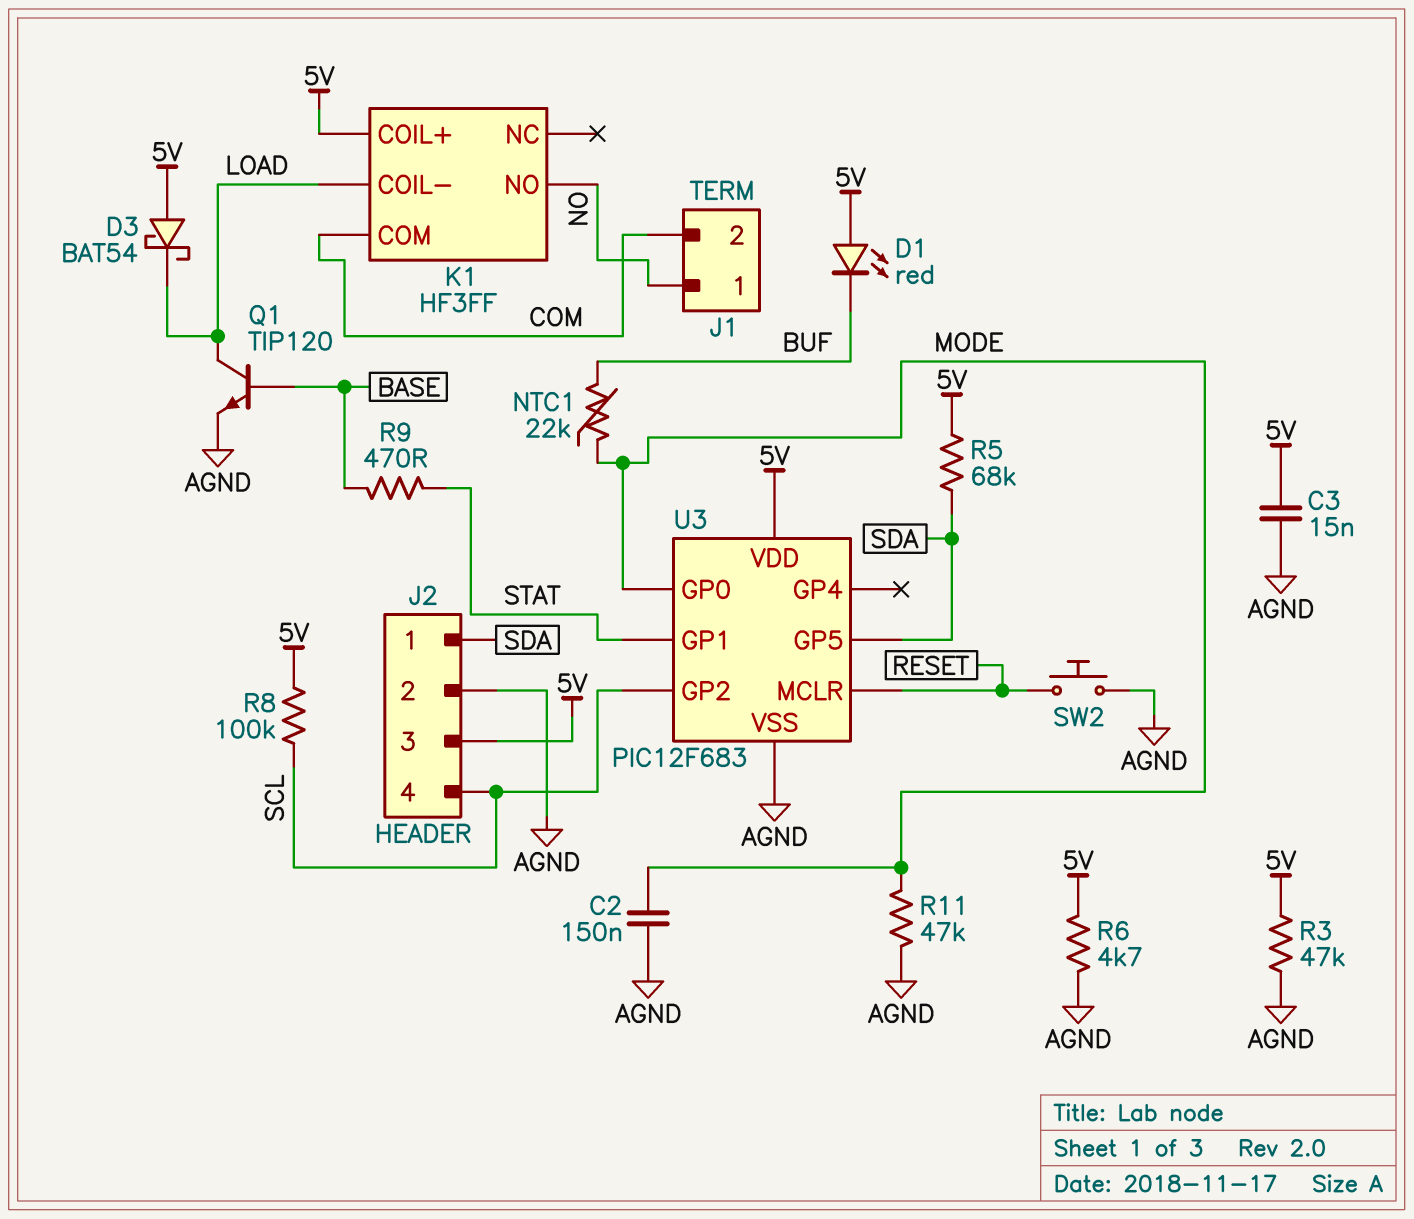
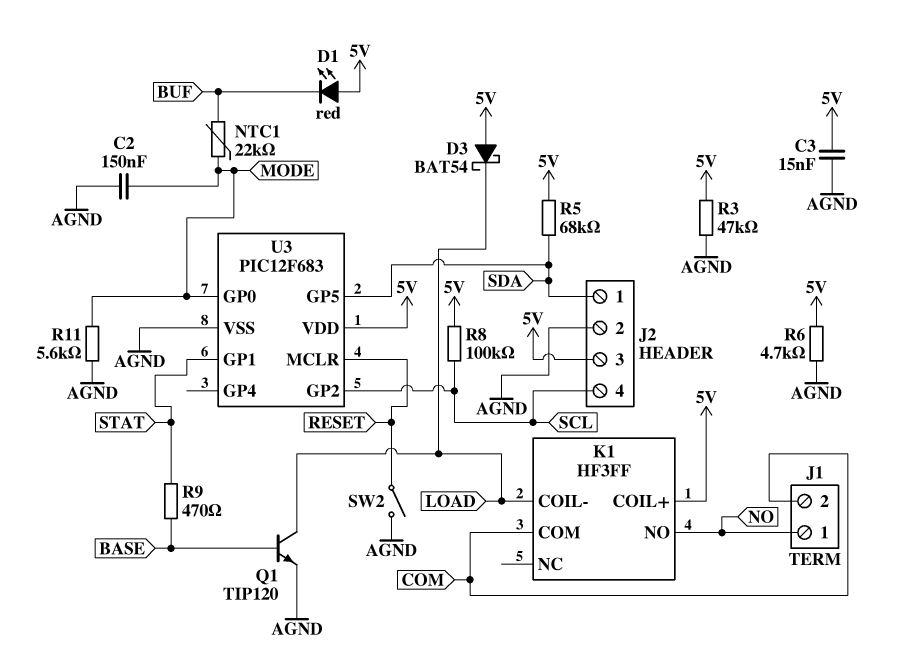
R11: 47k (AGND, MODE) -> 5.6k (AGND, MODE)
SW2: button (AGND, RESET) -> switch (AGND, RESET)

